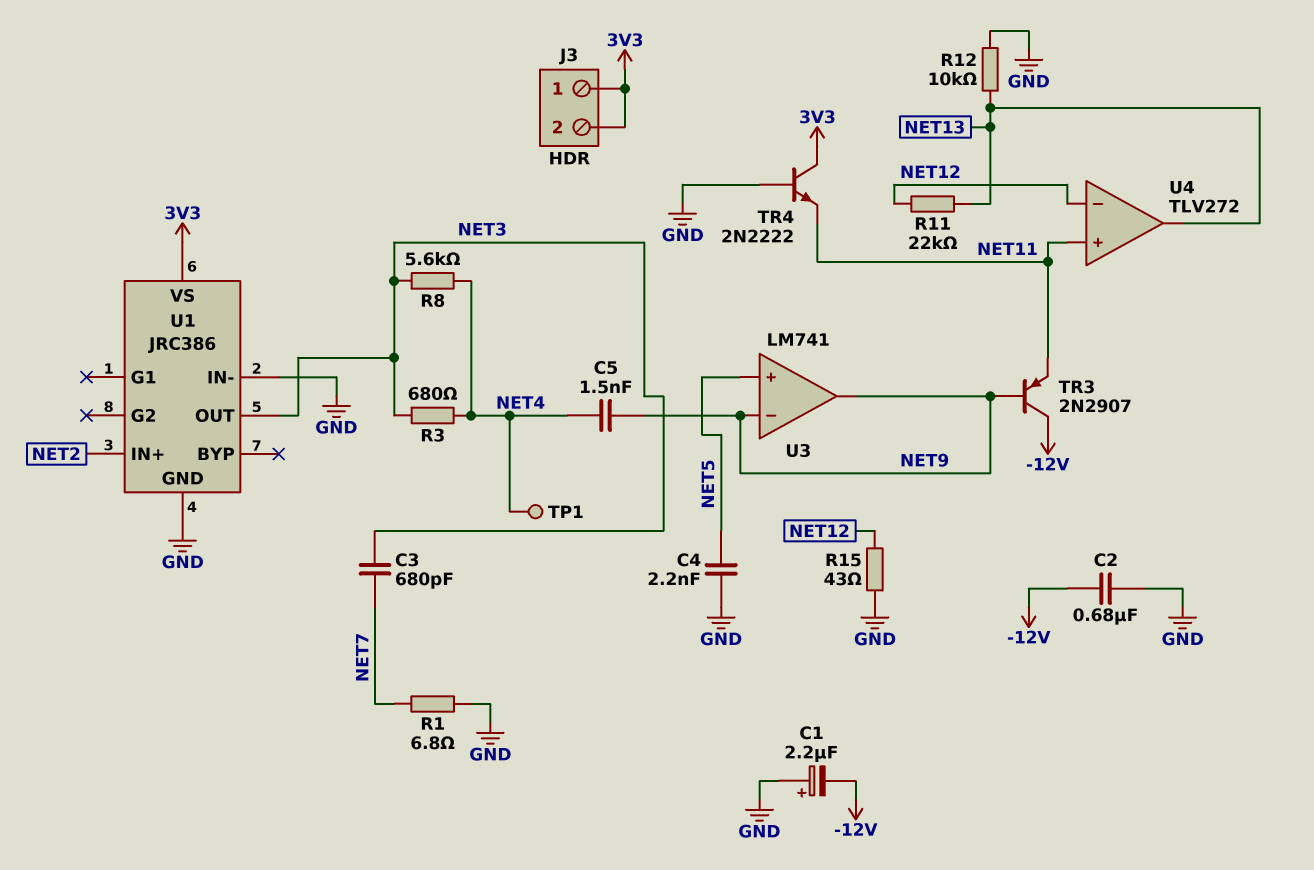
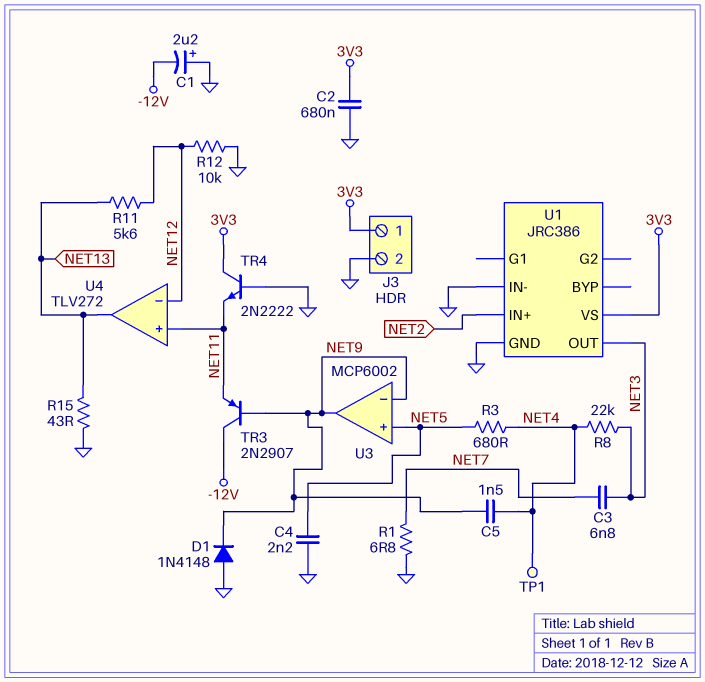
C2: 680nF (-12V, GND) -> 680nF (3V3, GND)
C3: 680pF (NET3, NET7) -> 6.8nF (NET3, NET7)
D1: none -> diode 1N4148 (A GND, K NET9)
J3 pin 2: 3V3 -> GND
R3: 680 (NET3, NET4) -> 680 (NET4, NET5)
R8: 5.6k (NET3, NET4) -> 22k (NET3, NET4)
R11: 22k (NET12, NET13) -> 5.6k (NET12, NET13)
R12: 10k (GND, NET13) -> 10k (GND, NET12)
R15: 43 (GND, NET12) -> 43 (GND, NET13)
U3: LM741 -> MCP6002

